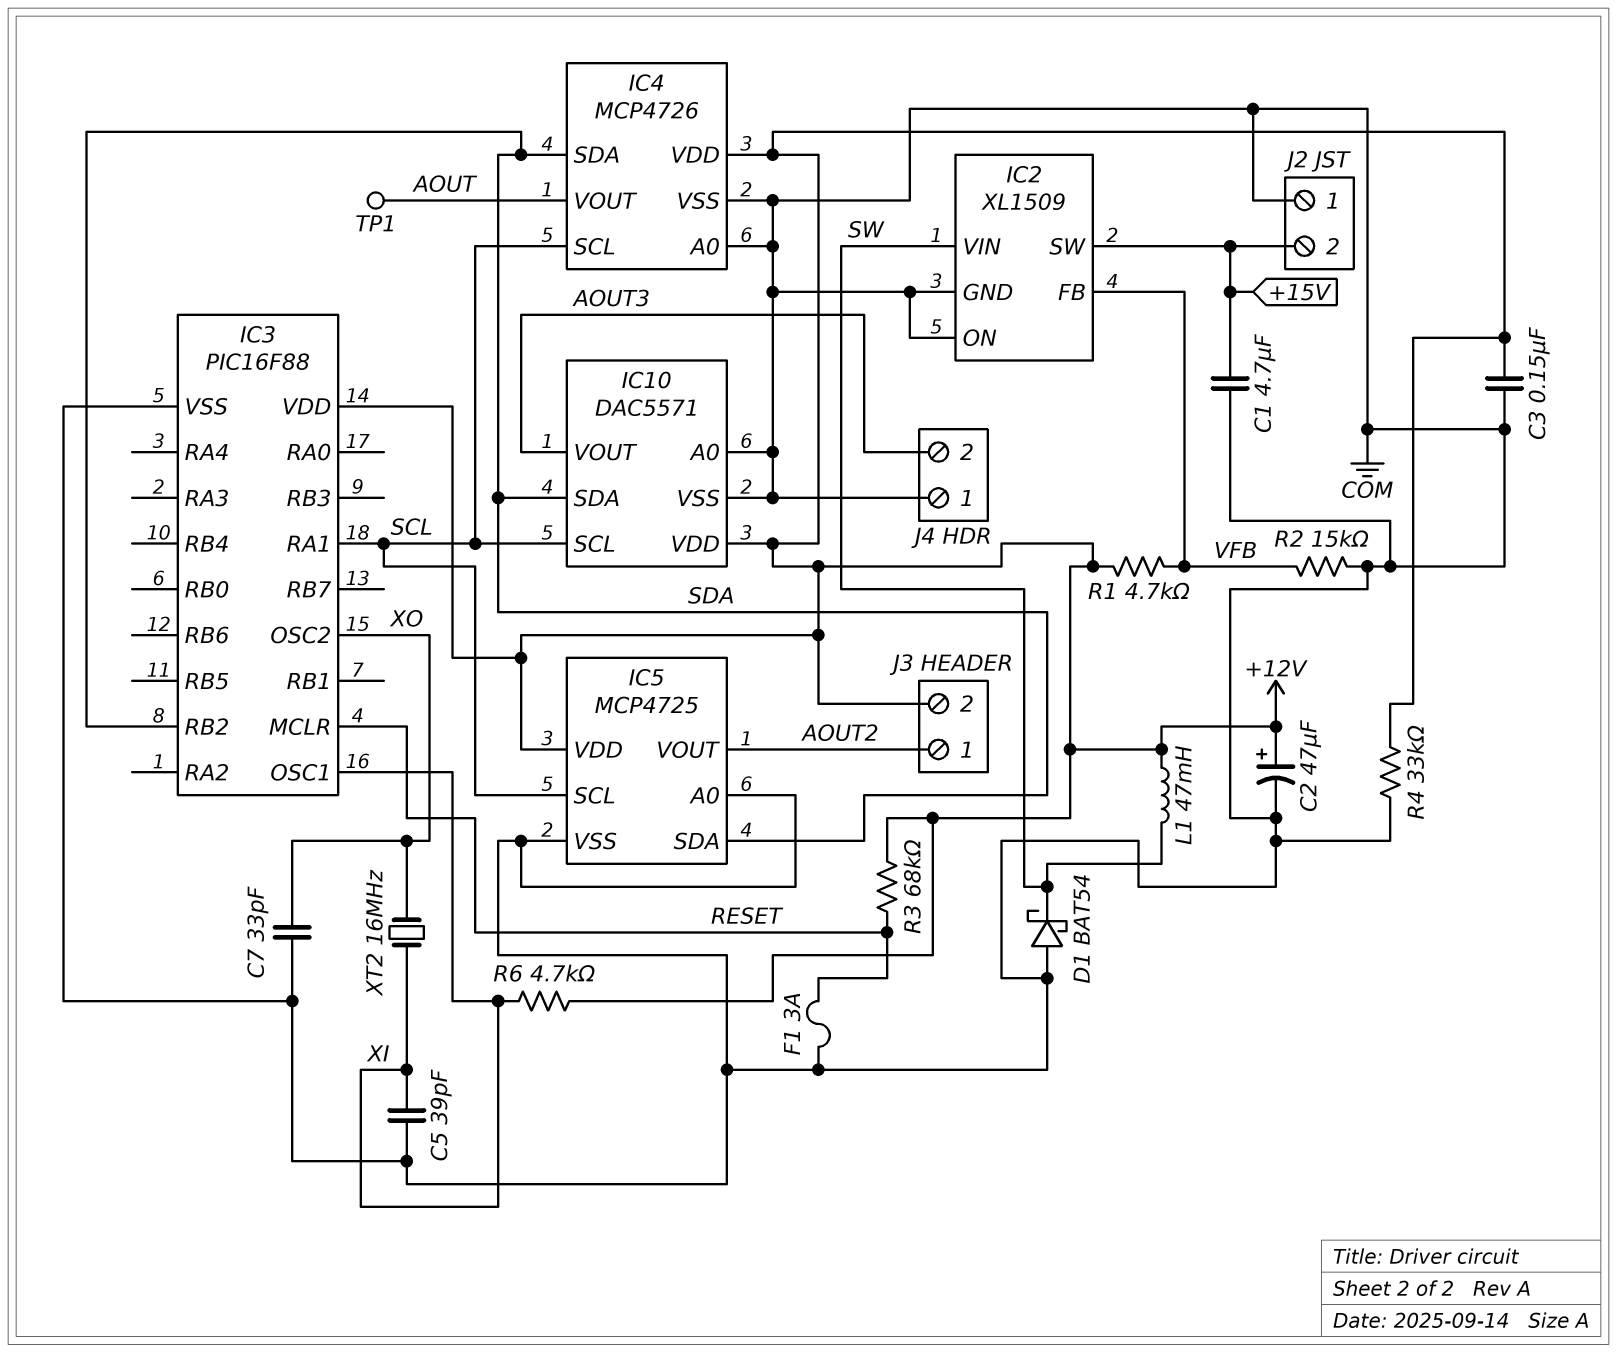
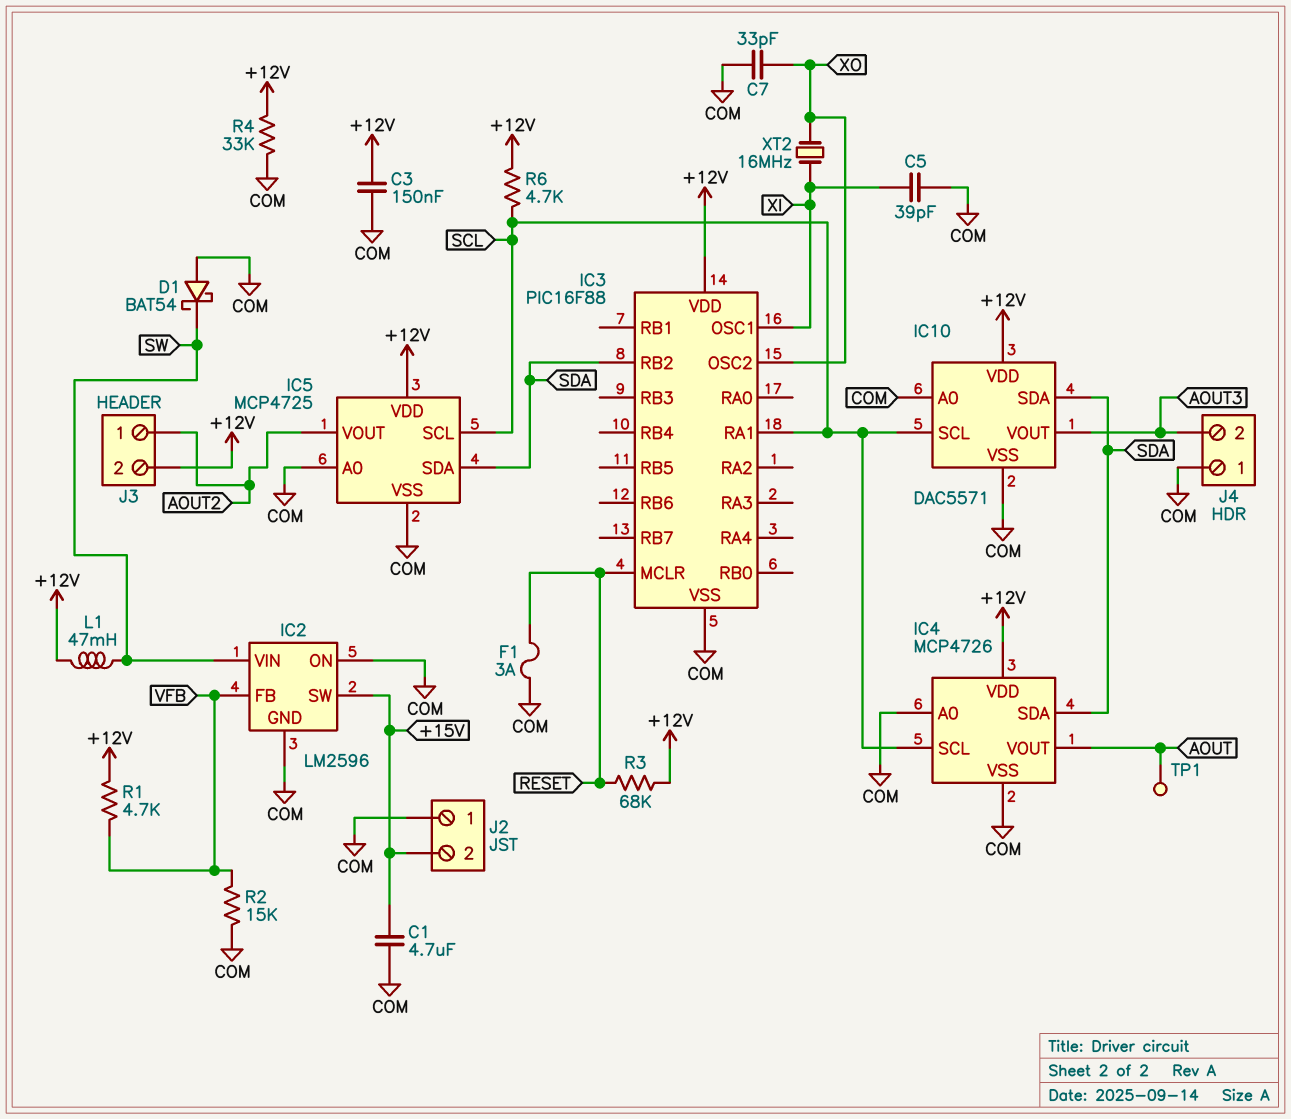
C2: 47uF (plus +12V, minus COM) -> none
IC2: XL1509 -> LM2596
R6: 4.7k (+12V, XI) -> 4.7k (+12V, SCL)

